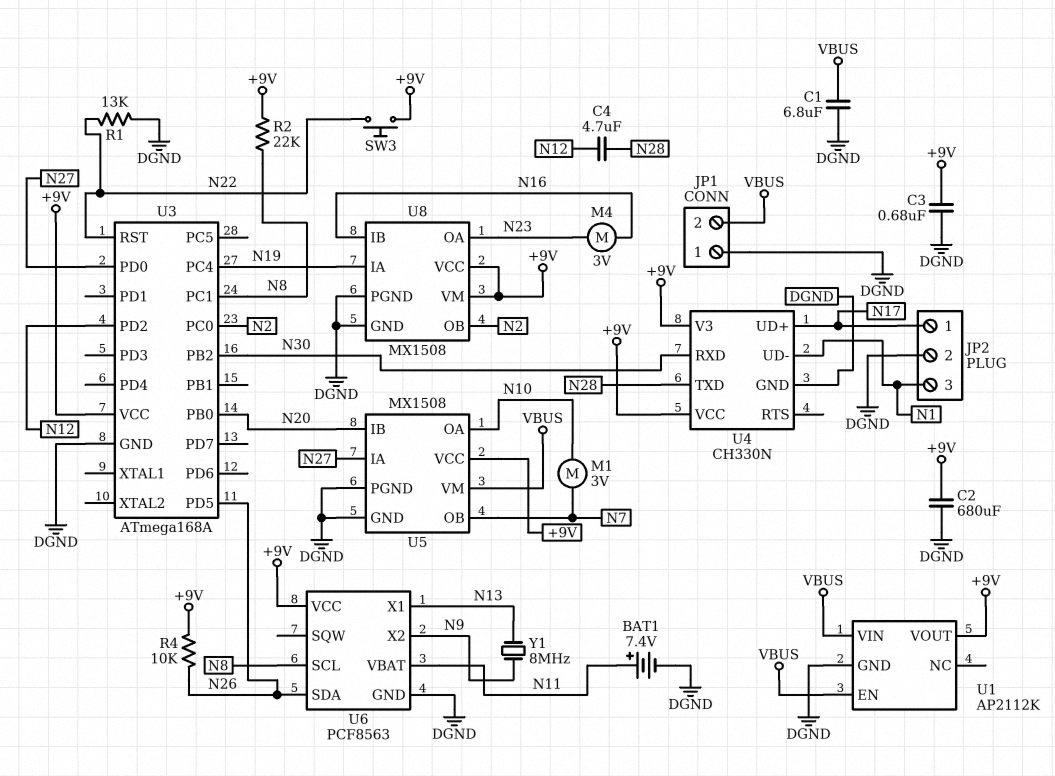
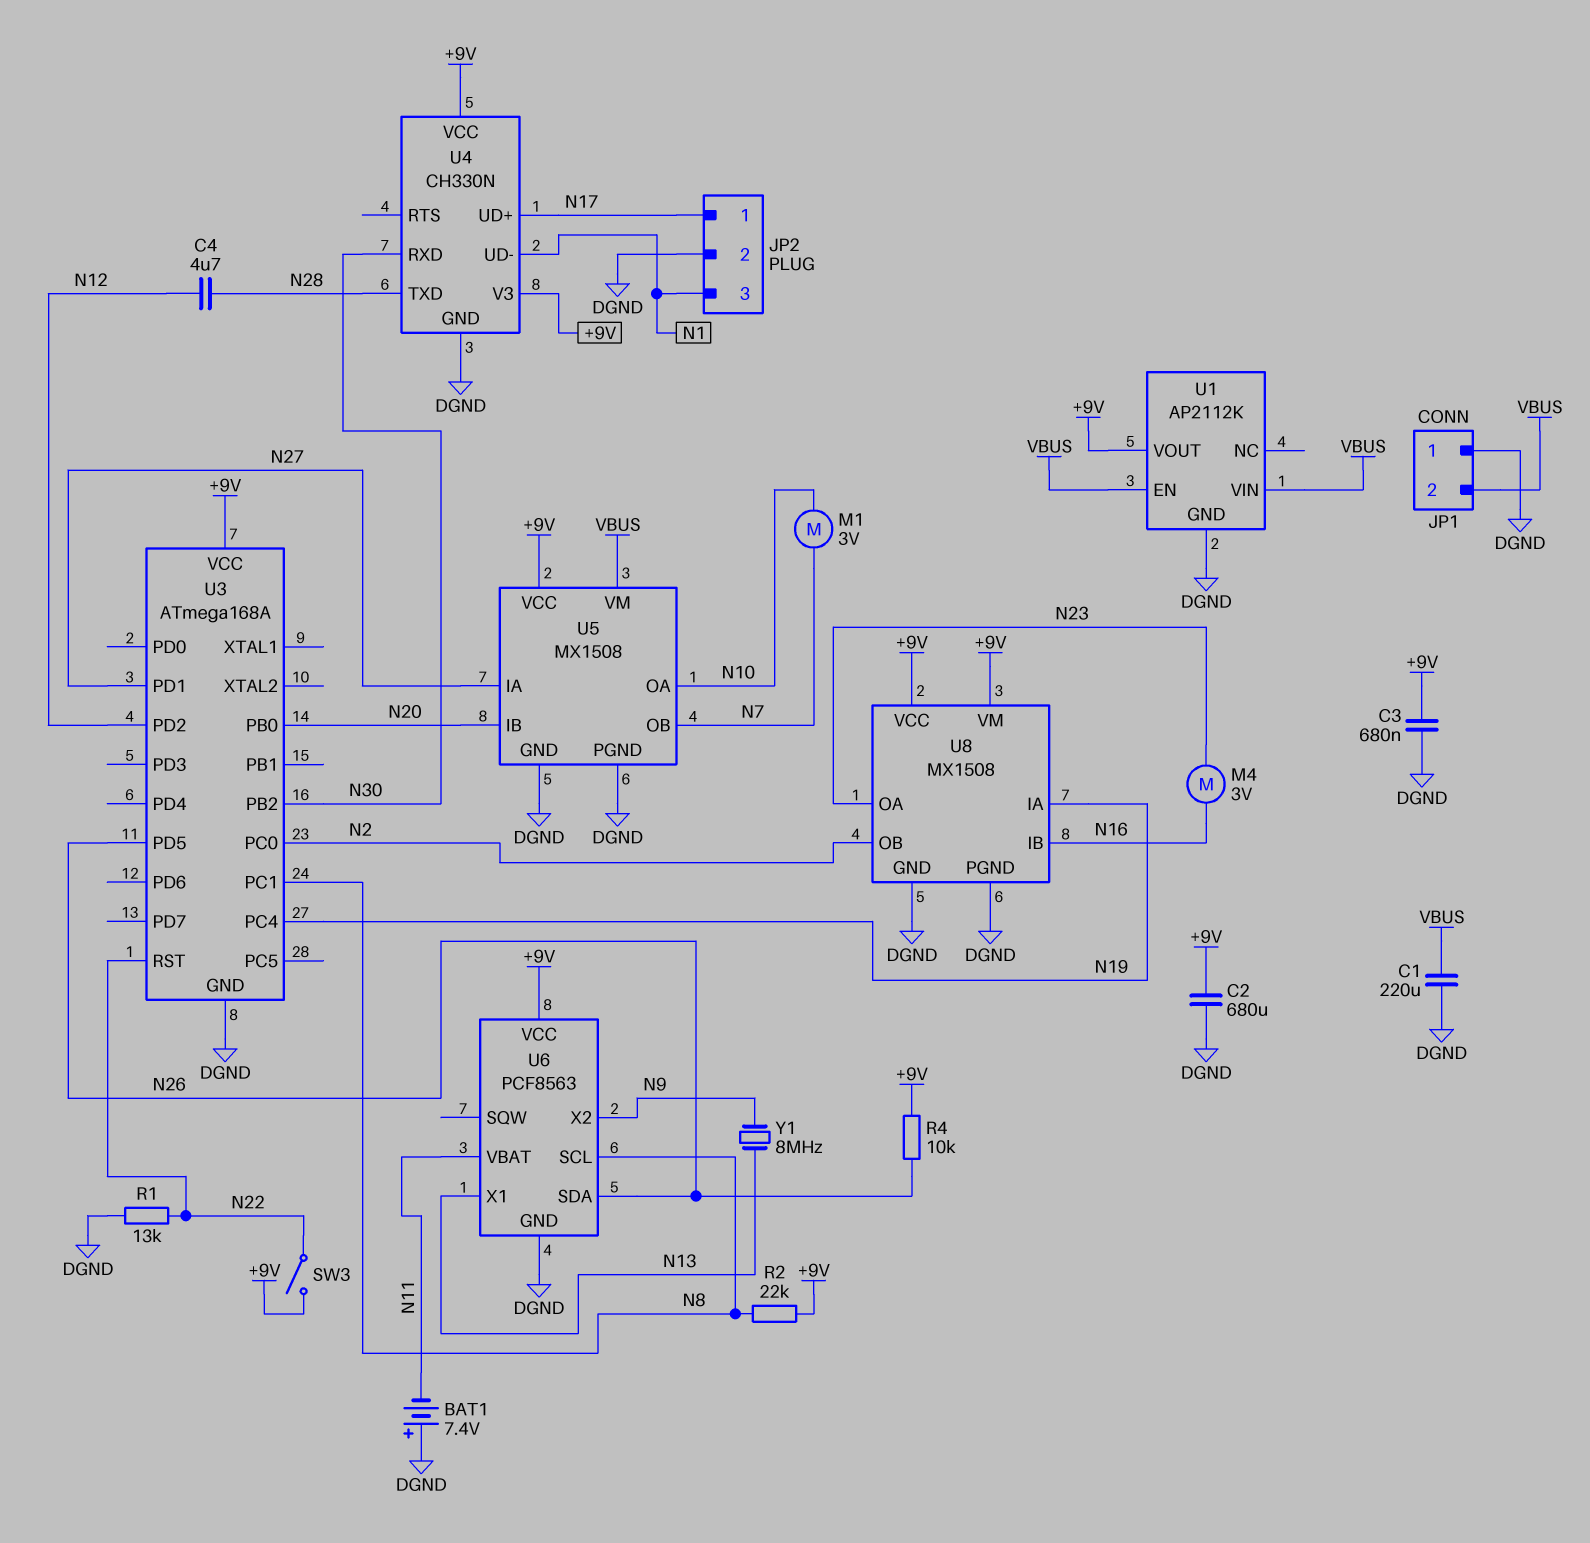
BAT1: 7.4V (plus N11, minus DGND) -> 7.4V (plus DGND, minus N11)
C1: 6.8uF (DGND, VBUS) -> 220uF (DGND, VBUS)
SW3: button (+9V, N22) -> switch (+9V, N22)
U3 pin PD0: N27 -> none
U3 pin PD1: none -> N27

